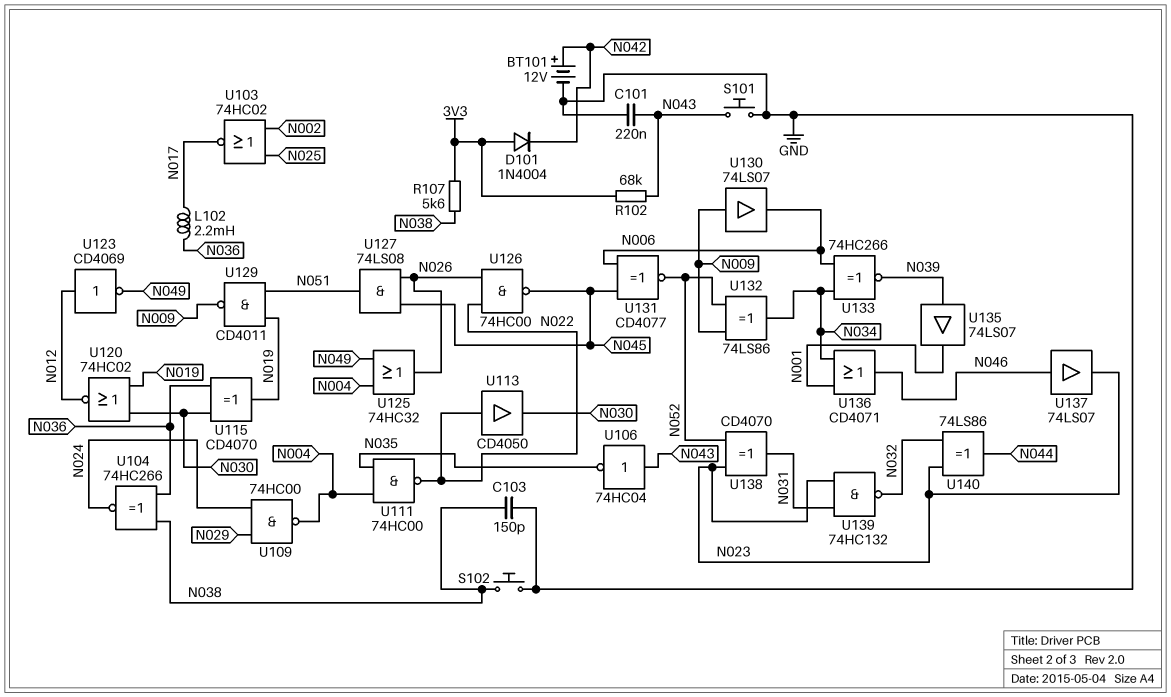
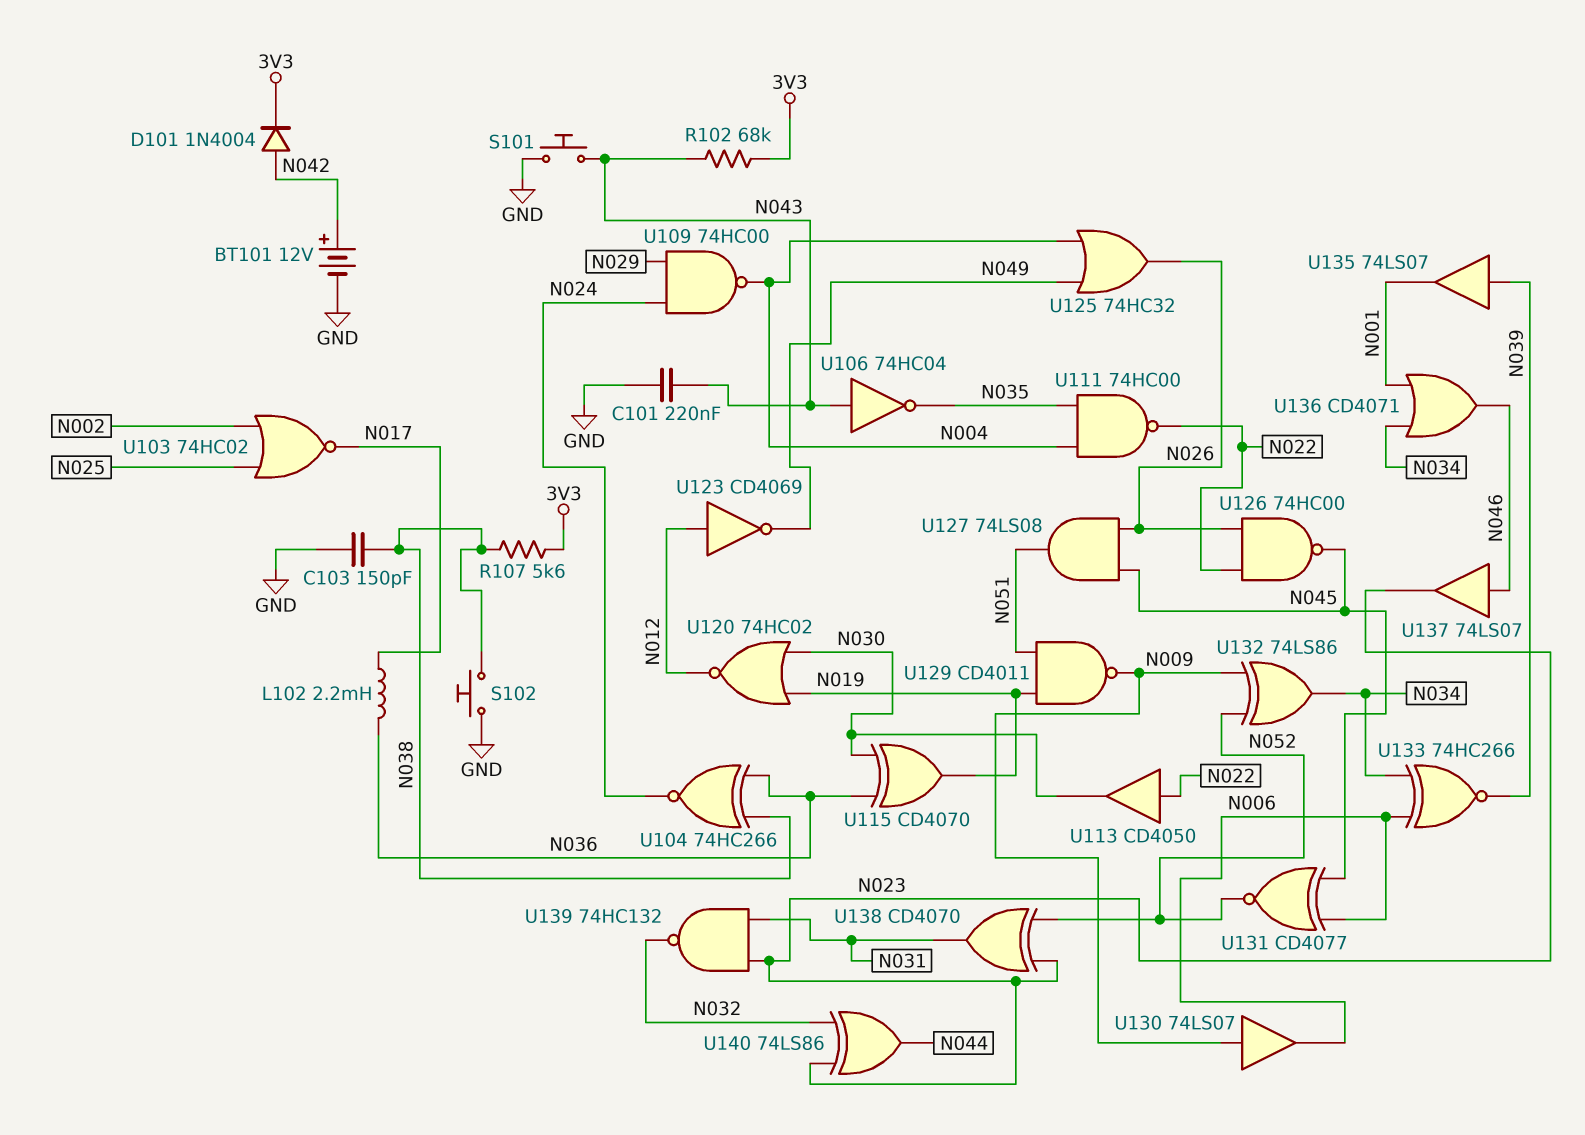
D101: diode 1N4004 (A 3V3, K N042) -> diode 1N4004 (A N042, K 3V3)

